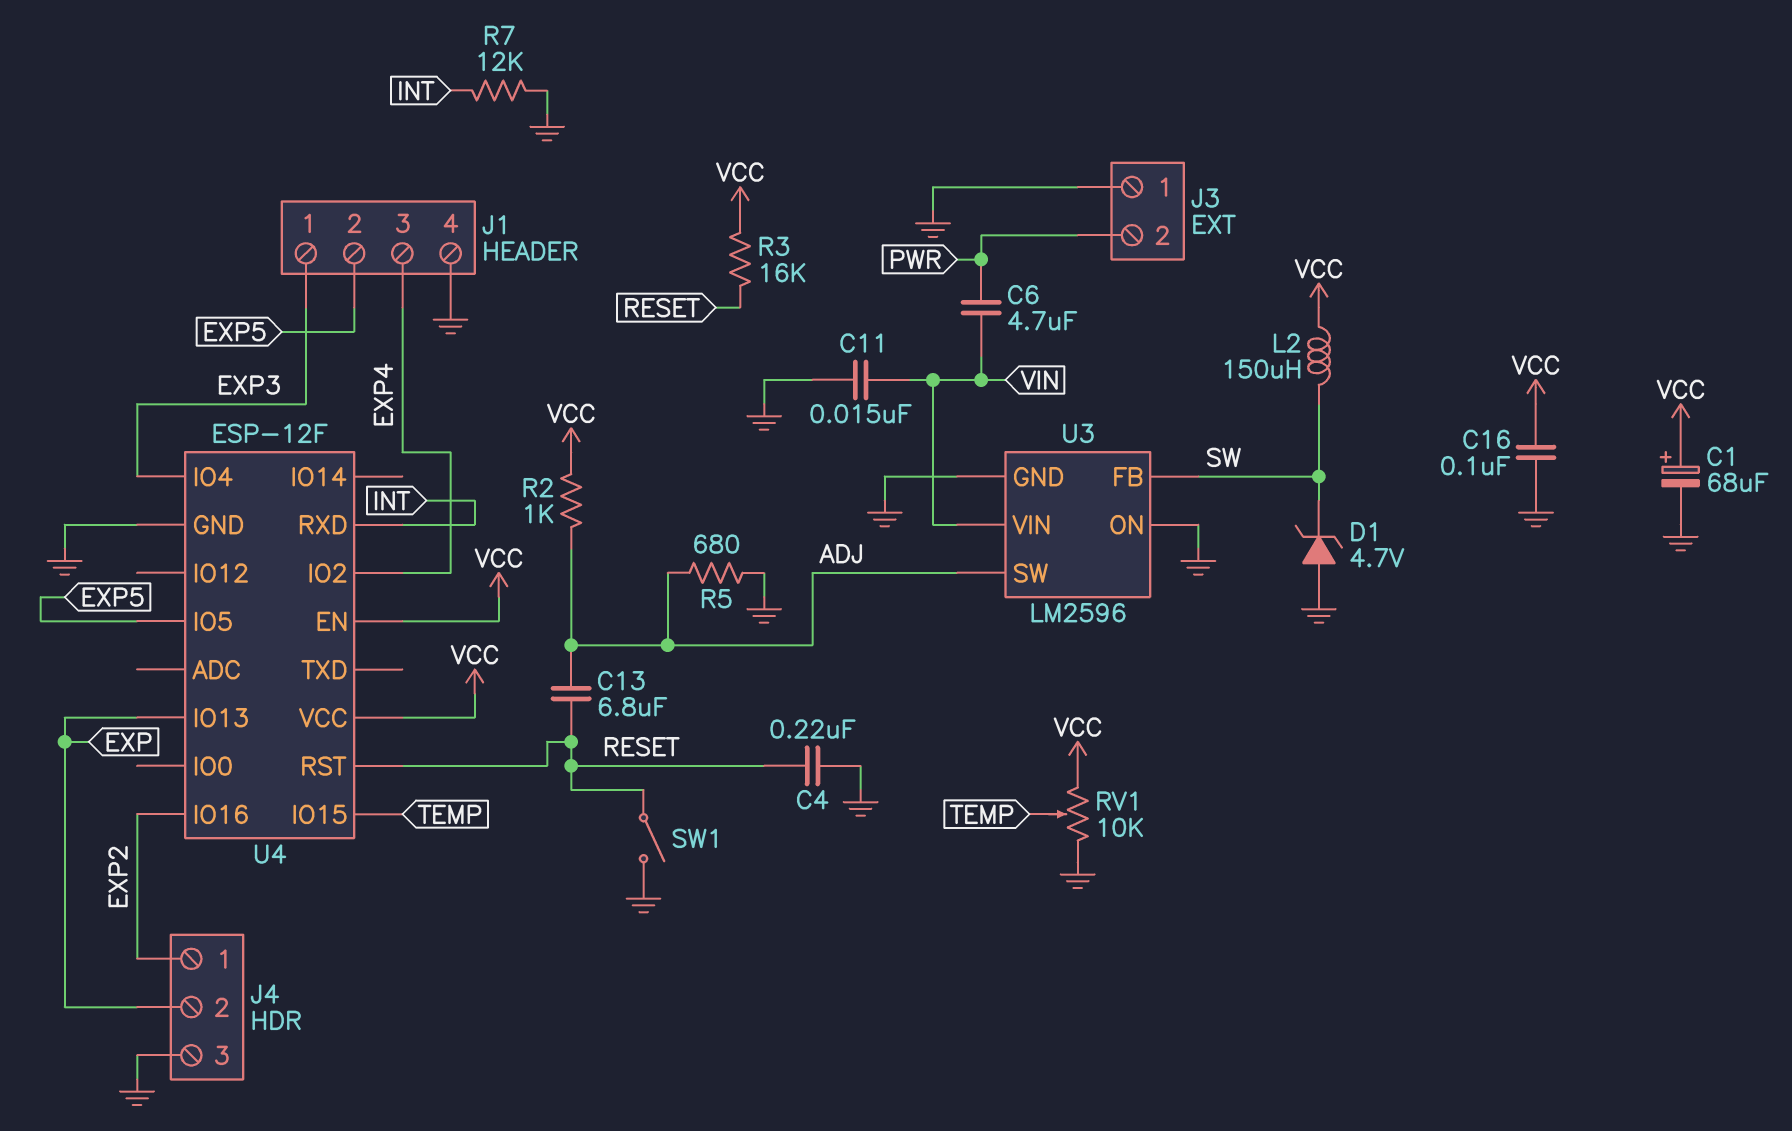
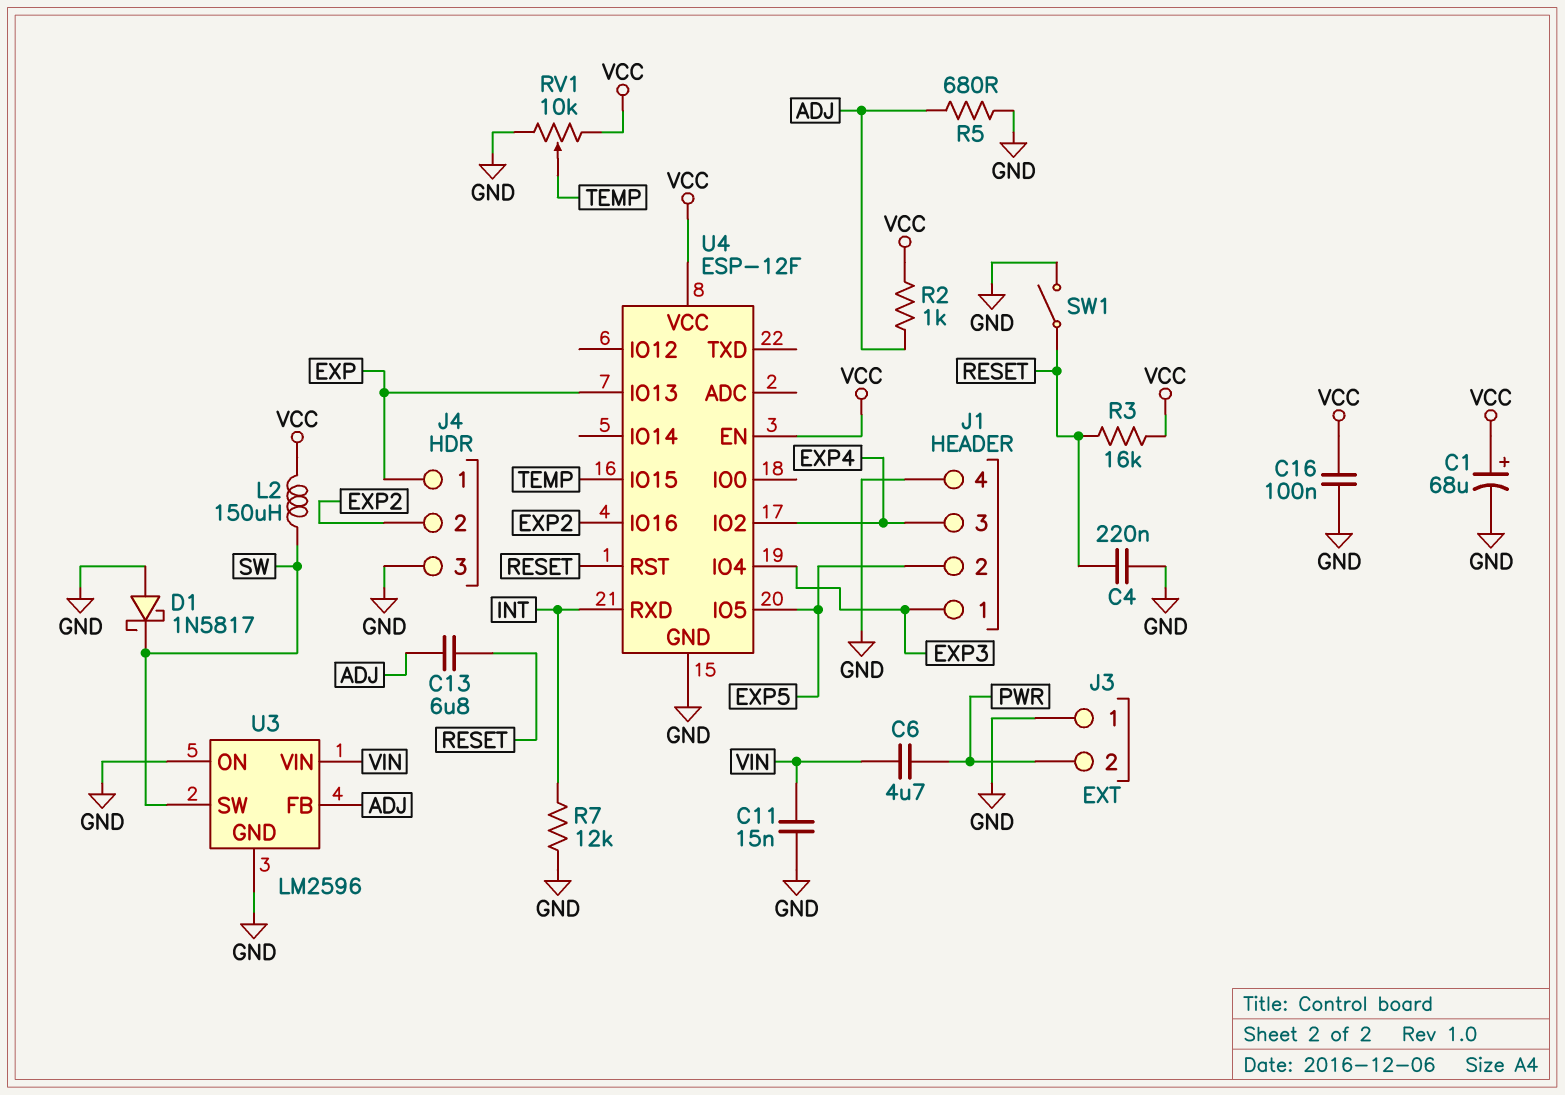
D1: zener 4.7V (A GND, K SW) -> schottky 1N5817 (A GND, K SW)
J4 pin 1: EXP2 -> EXP
J4 pin 2: EXP -> EXP2
U3 pin FB: SW -> ADJ
U3 pin SW: ADJ -> SW

